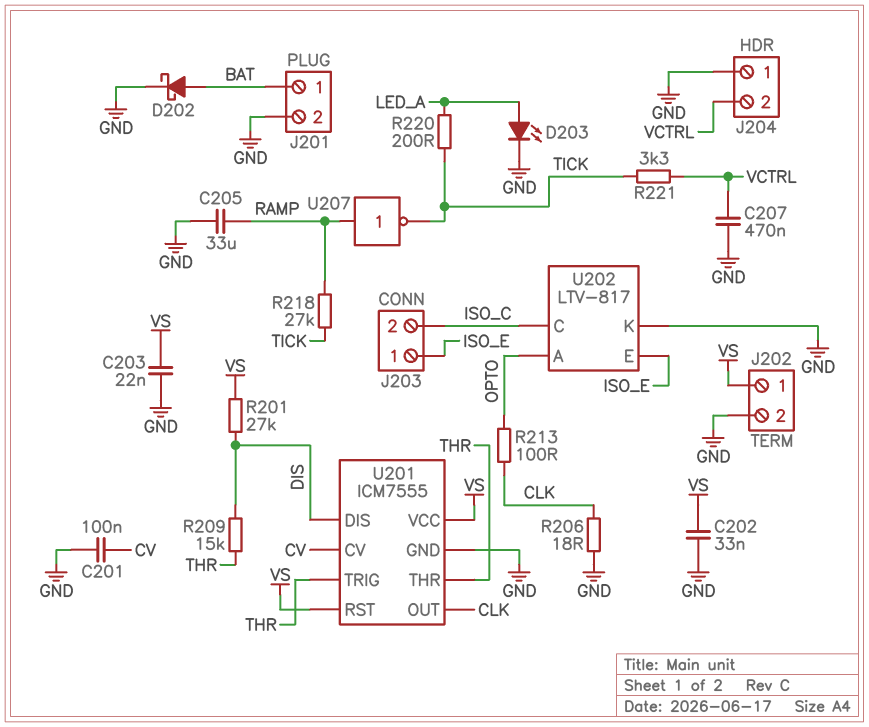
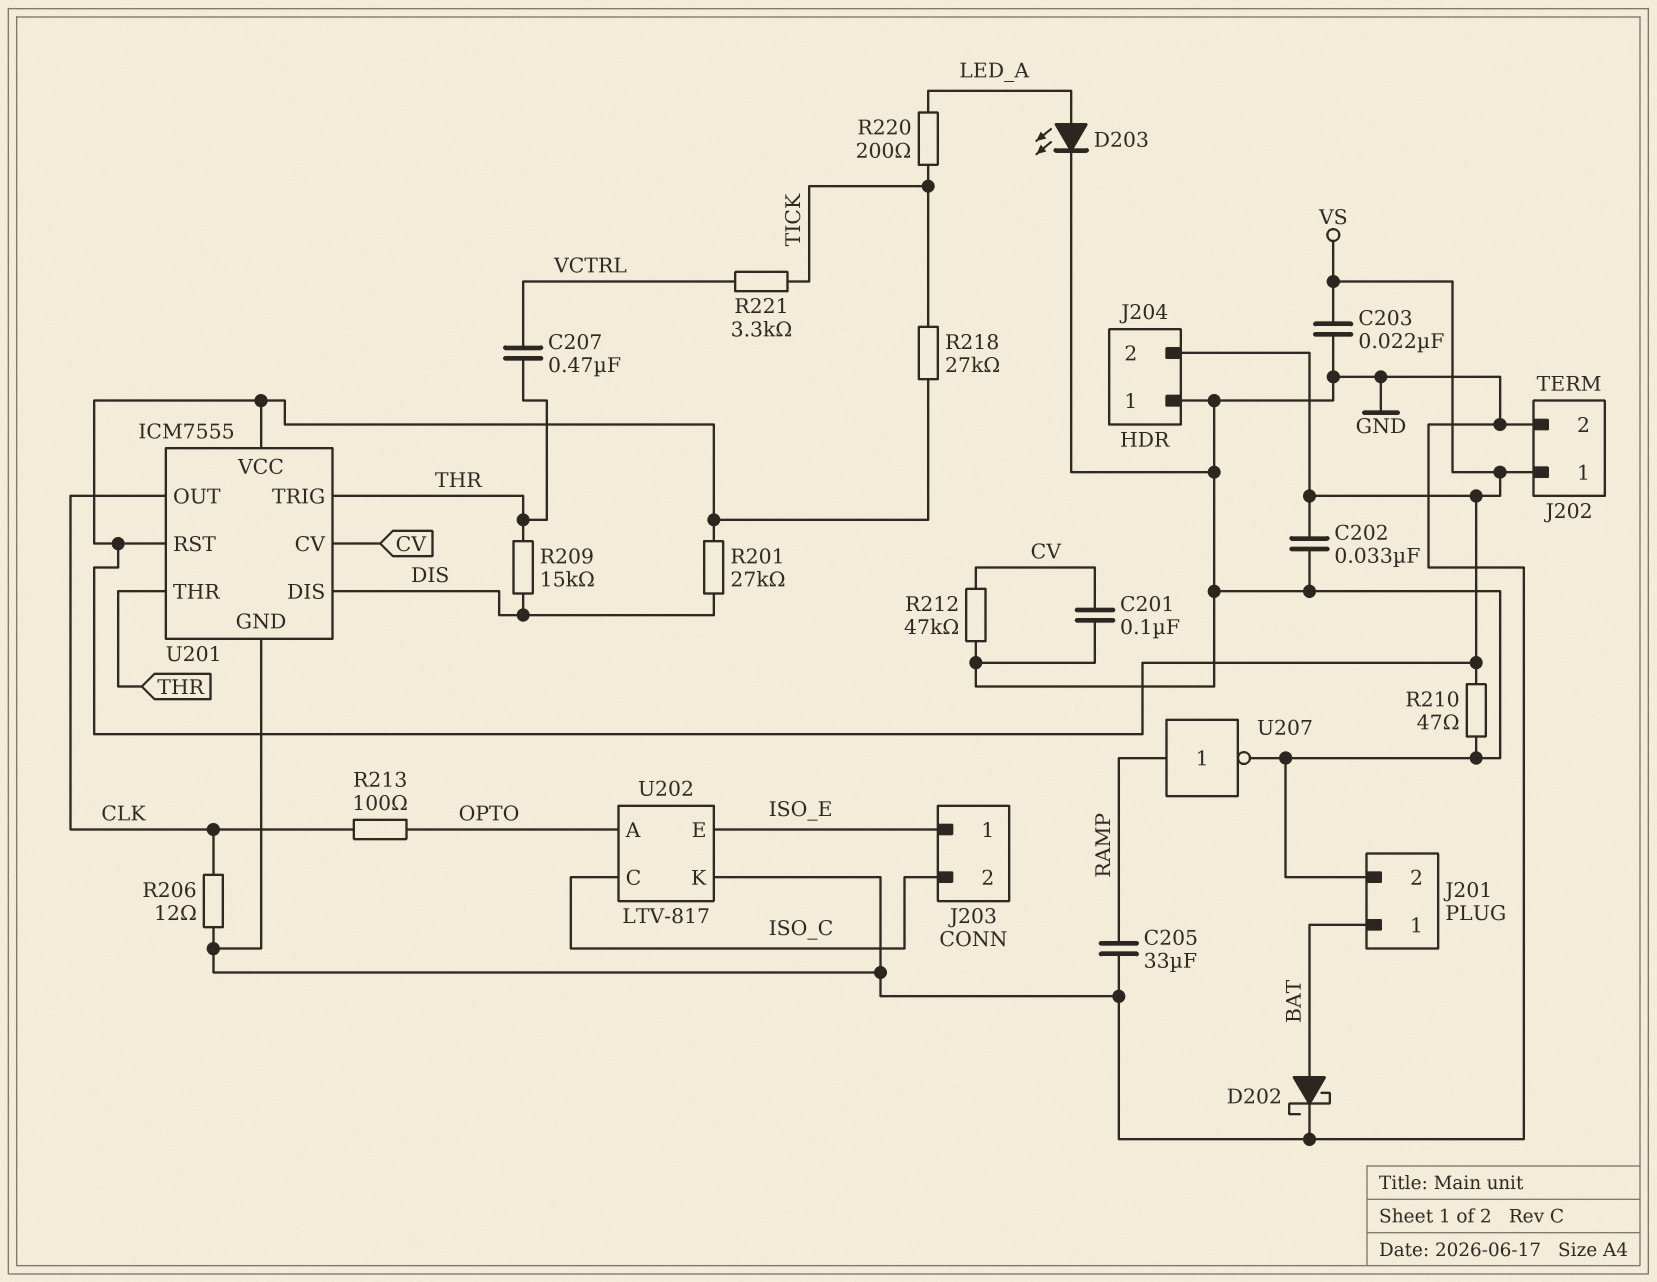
C207: 470nF (GND, VCTRL) -> 470nF (THR, VCTRL)
J204 pin 2: VCTRL -> VS
R206: 18 (CLK, GND) -> 12 (CLK, GND)
R210: none -> 47 (GND, VS)
R212: none -> 47k (CV, GND)
R218: 27k (RAMP, TICK) -> 27k (TICK, VS)
U207: NOT (in RAMP, out TICK) -> NOT (in RAMP, out GND)

